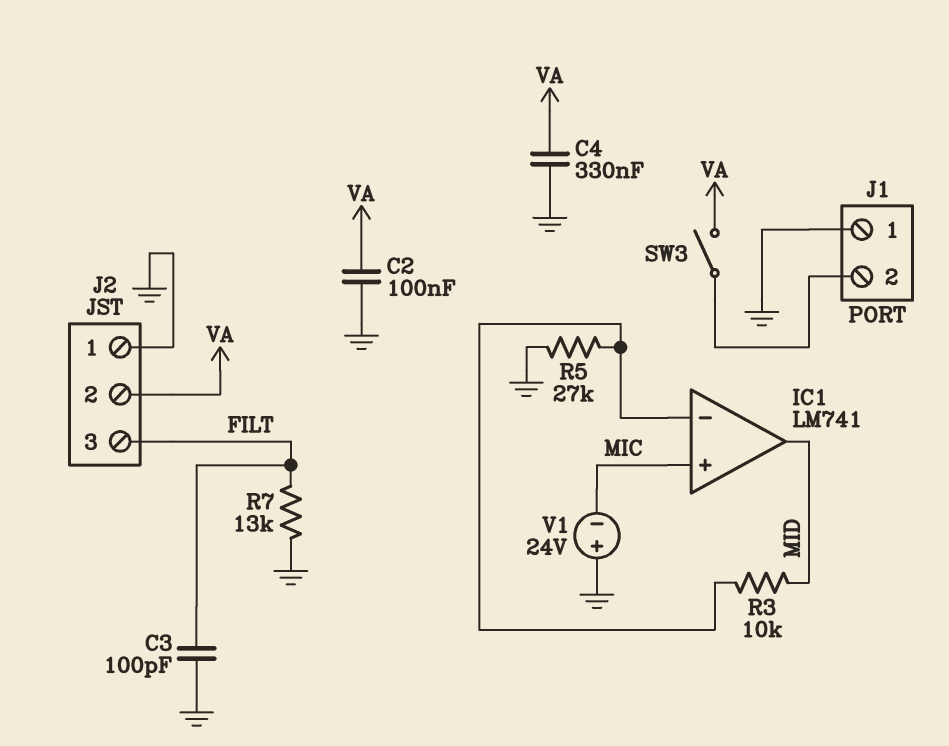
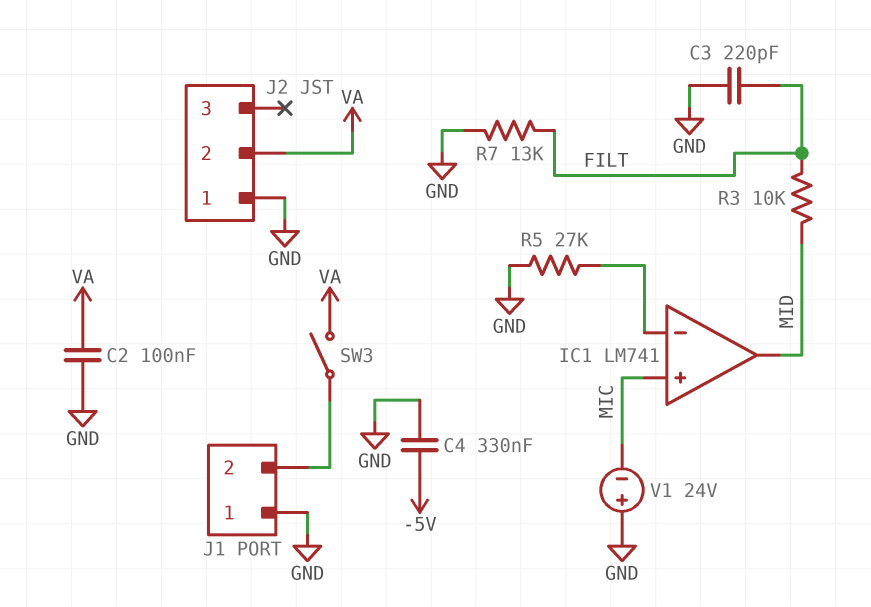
C3: 100pF (FILT, GND) -> 220pF (FILT, GND)
C4: 330nF (GND, VA) -> 330nF (-5V, GND)
J2 pin 3: FILT -> none
R3: 10k (IC1/in-, MID) -> 10k (FILT, MID)

